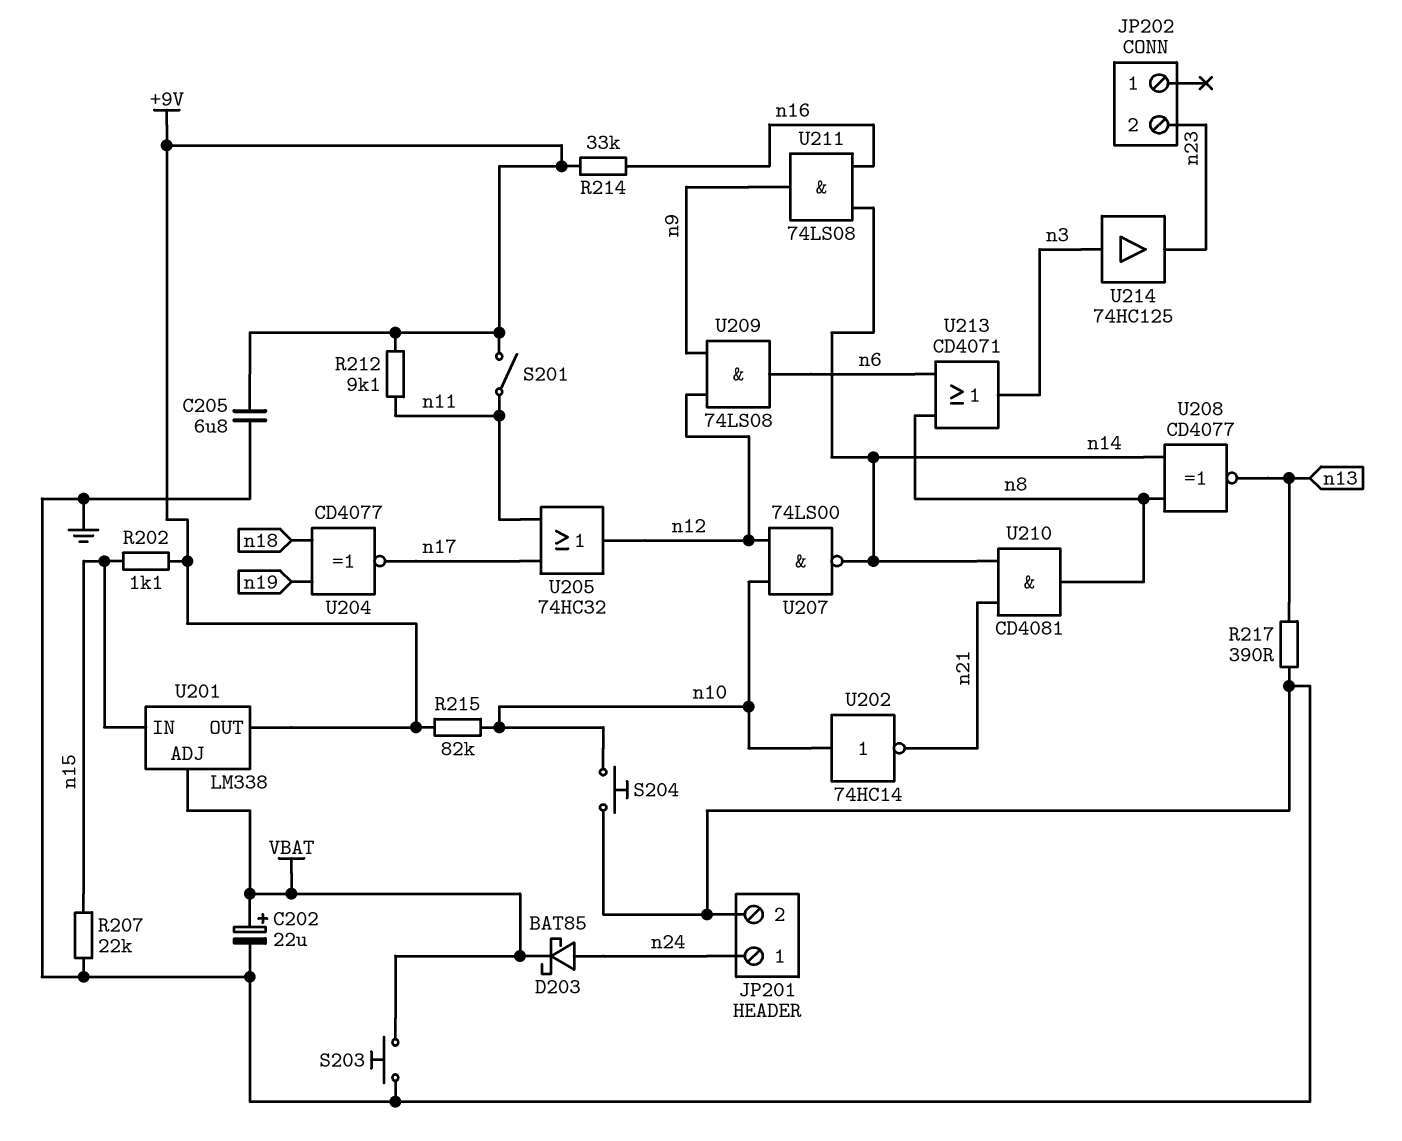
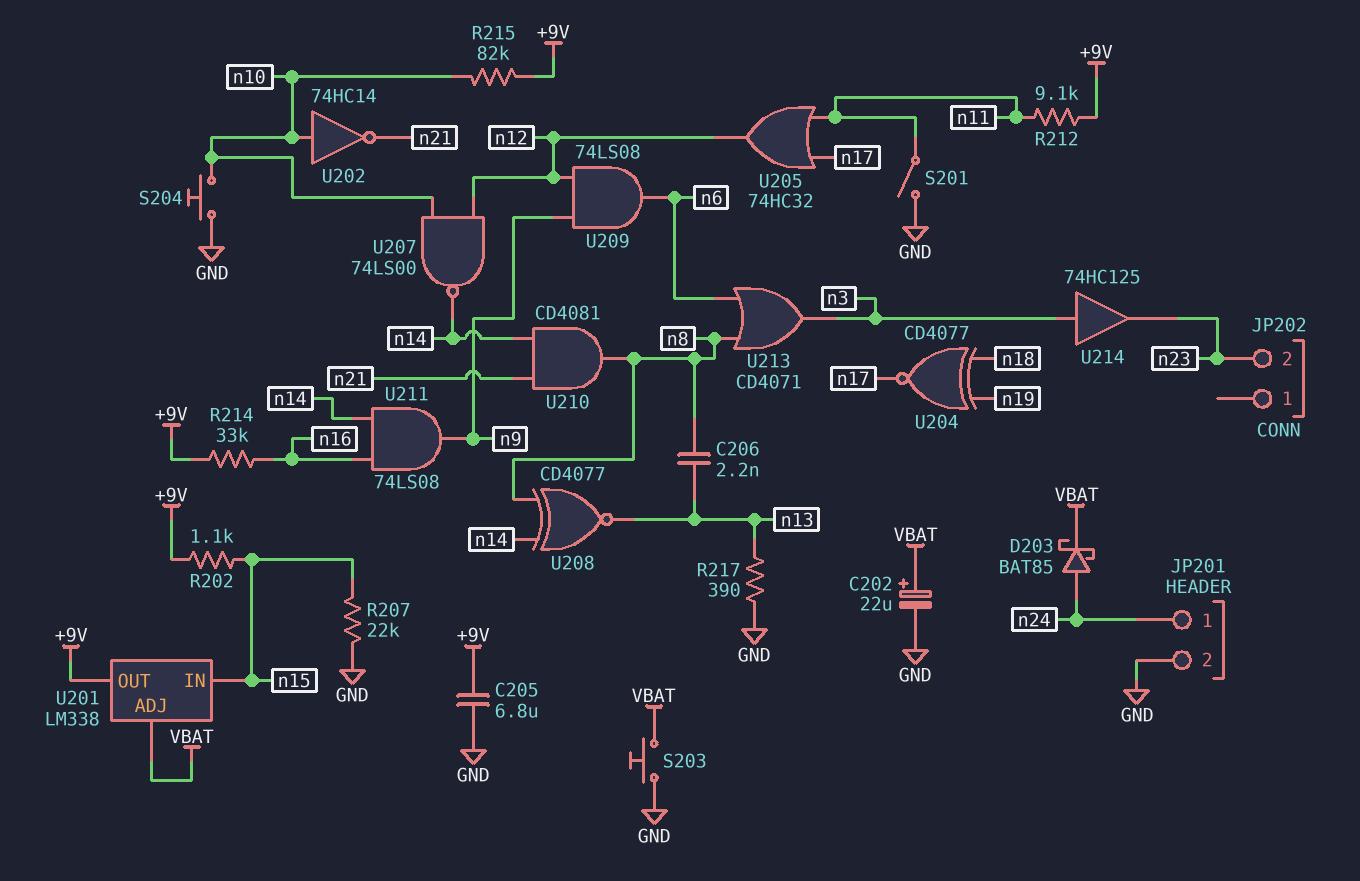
C206: none -> 2.2nF (n8, n13)
S201: switch (+9V, n11) -> switch (GND, n11)

